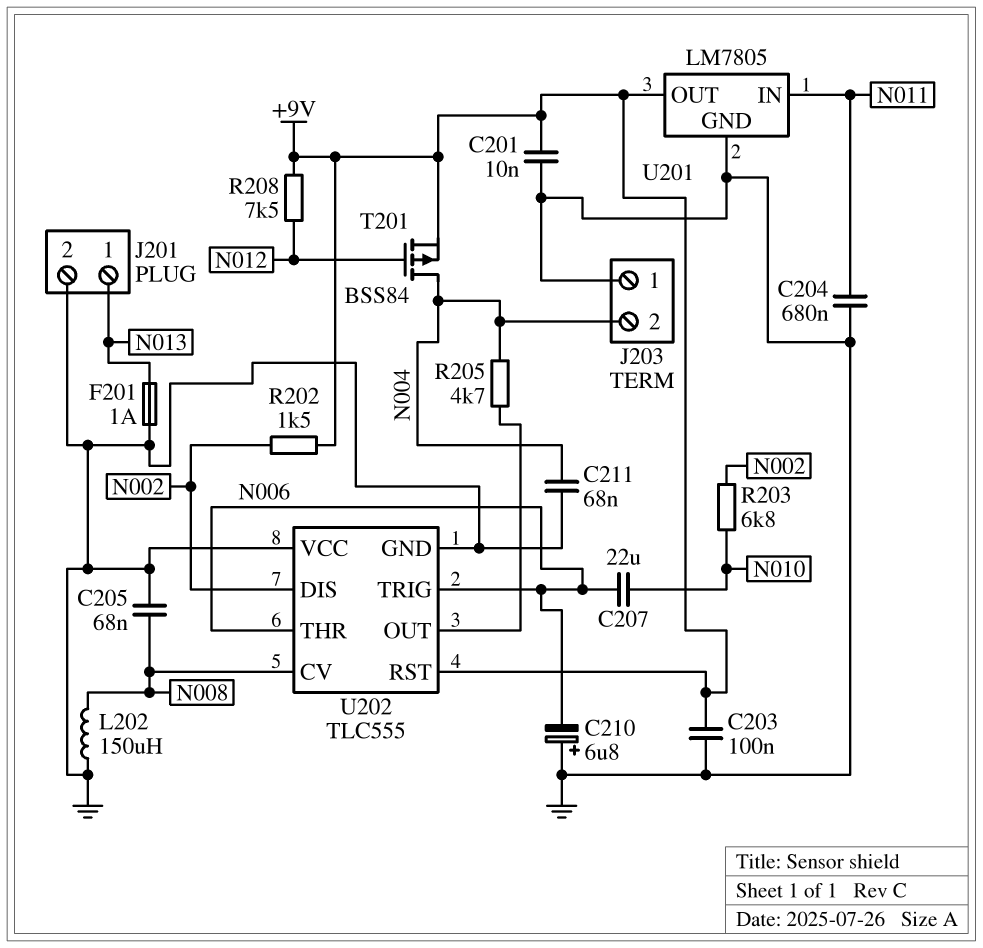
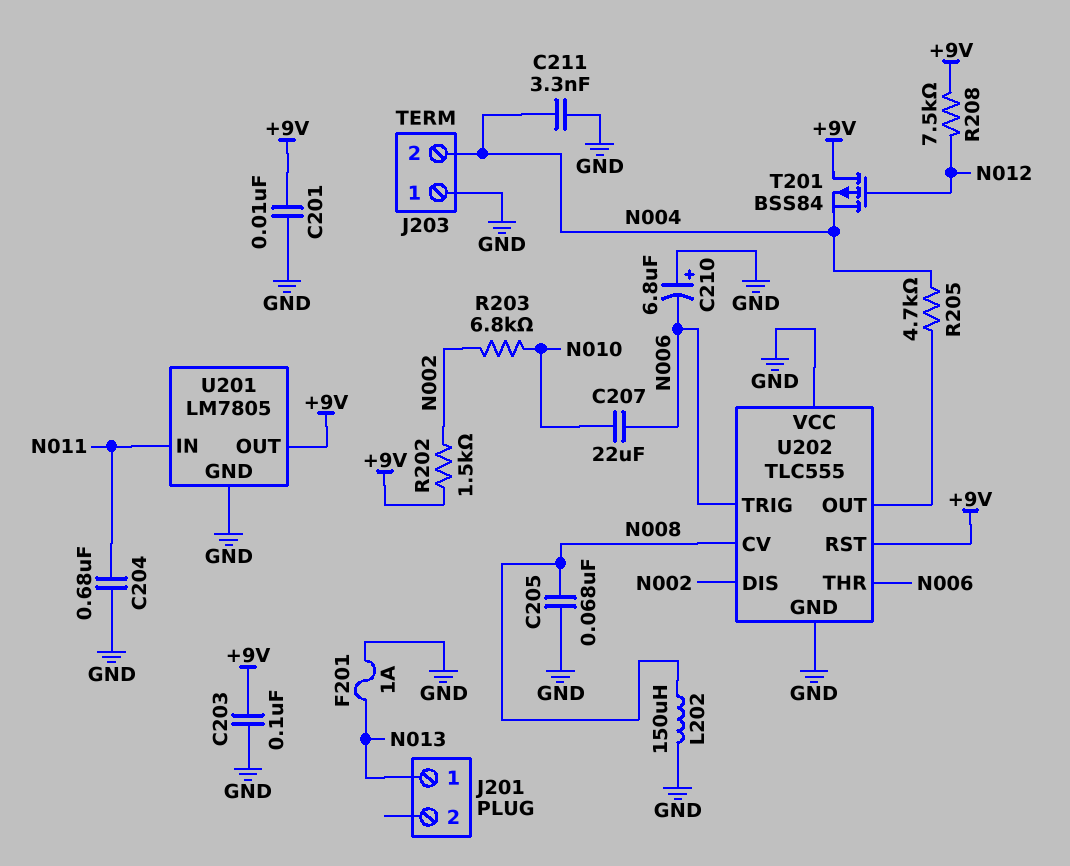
C211: 68nF (GND, N004) -> 3.3nF (GND, N004)
J201 pin 2: GND -> none
T201: PMOS BSS84 (G N012, D N004, S +9V) -> PMOS BSS84 (G N012, D +9V, S N004)

